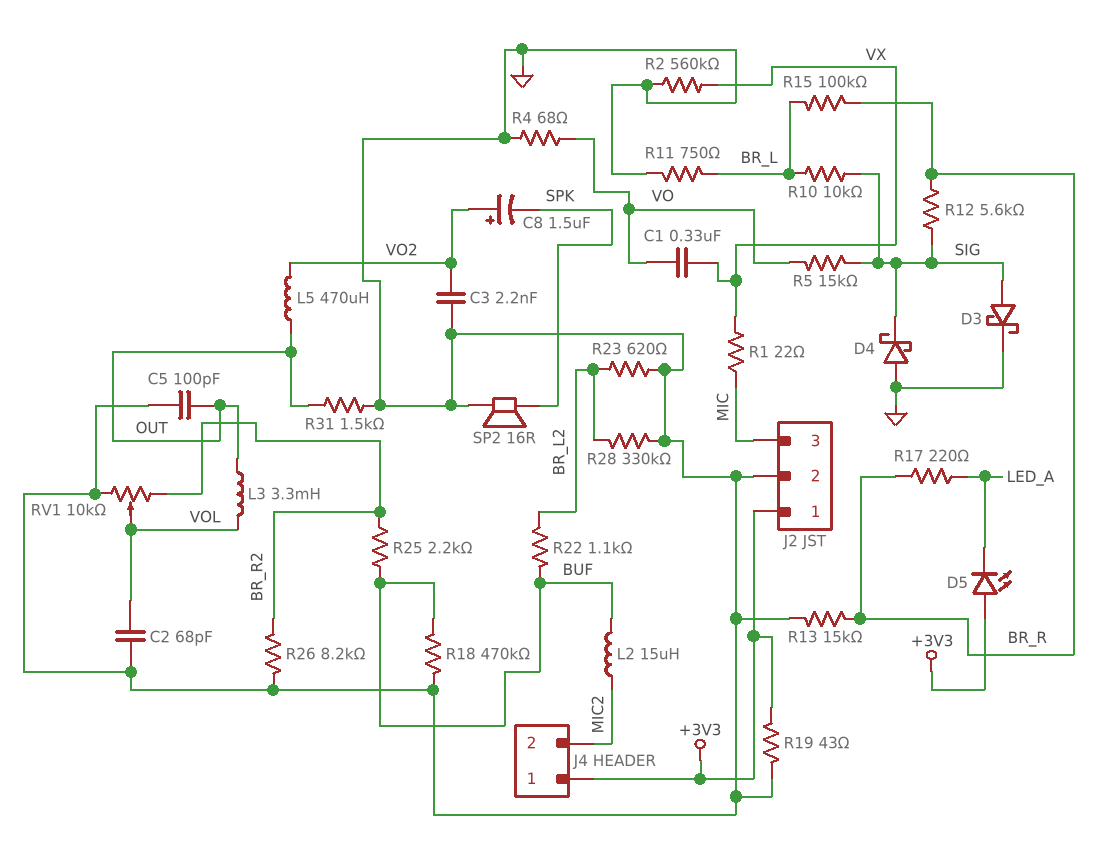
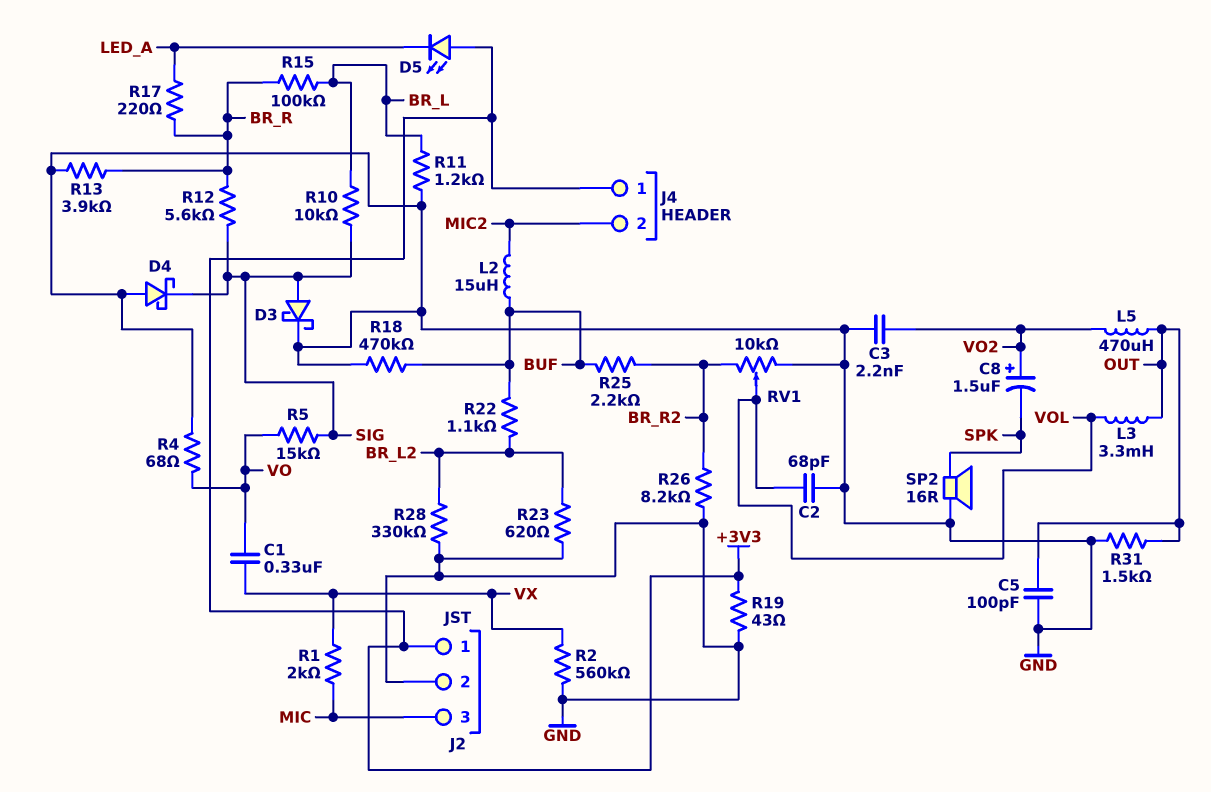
R1: 22 (MIC, VX) -> 2k (MIC, VX)
R11: 750 (BR_L, GND) -> 1.2k (BR_L, GND)
R13: 15k (BR_R, GND) -> 3.9k (BR_R, GND)

